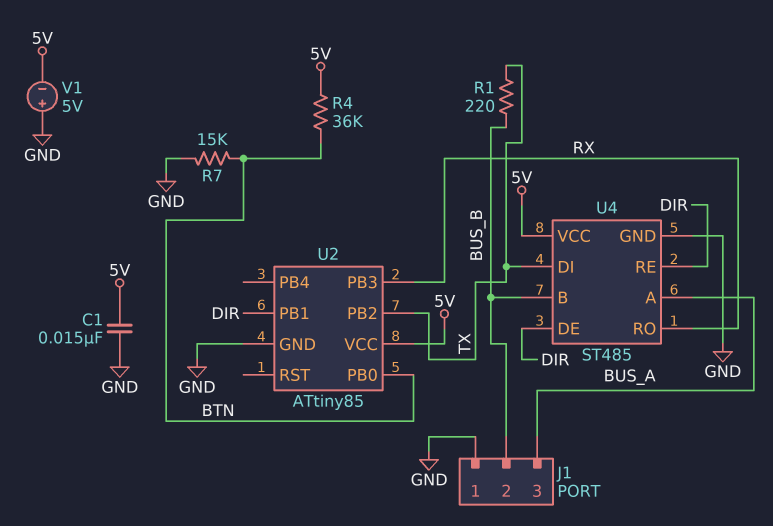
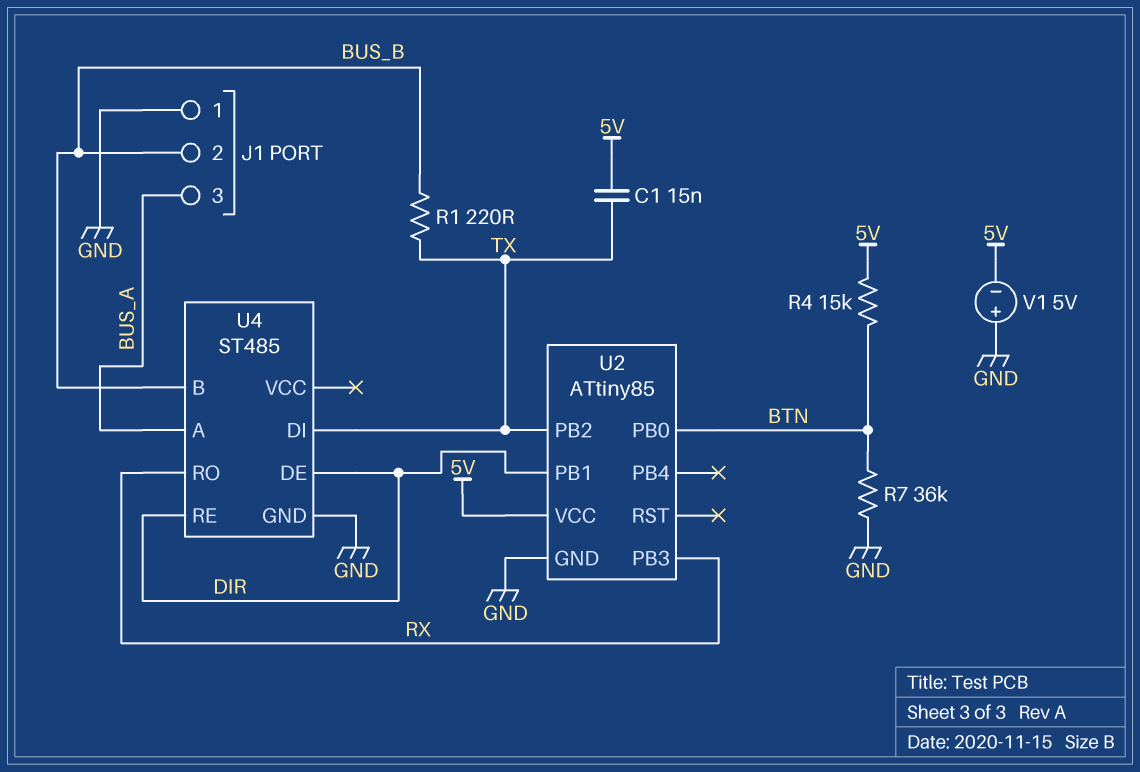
C1: 15nF (5V, GND) -> 15nF (5V, TX)
R4: 36k (5V, BTN) -> 15k (5V, BTN)
R7: 15k (BTN, GND) -> 36k (BTN, GND)
U4 pin VCC: 5V -> none

